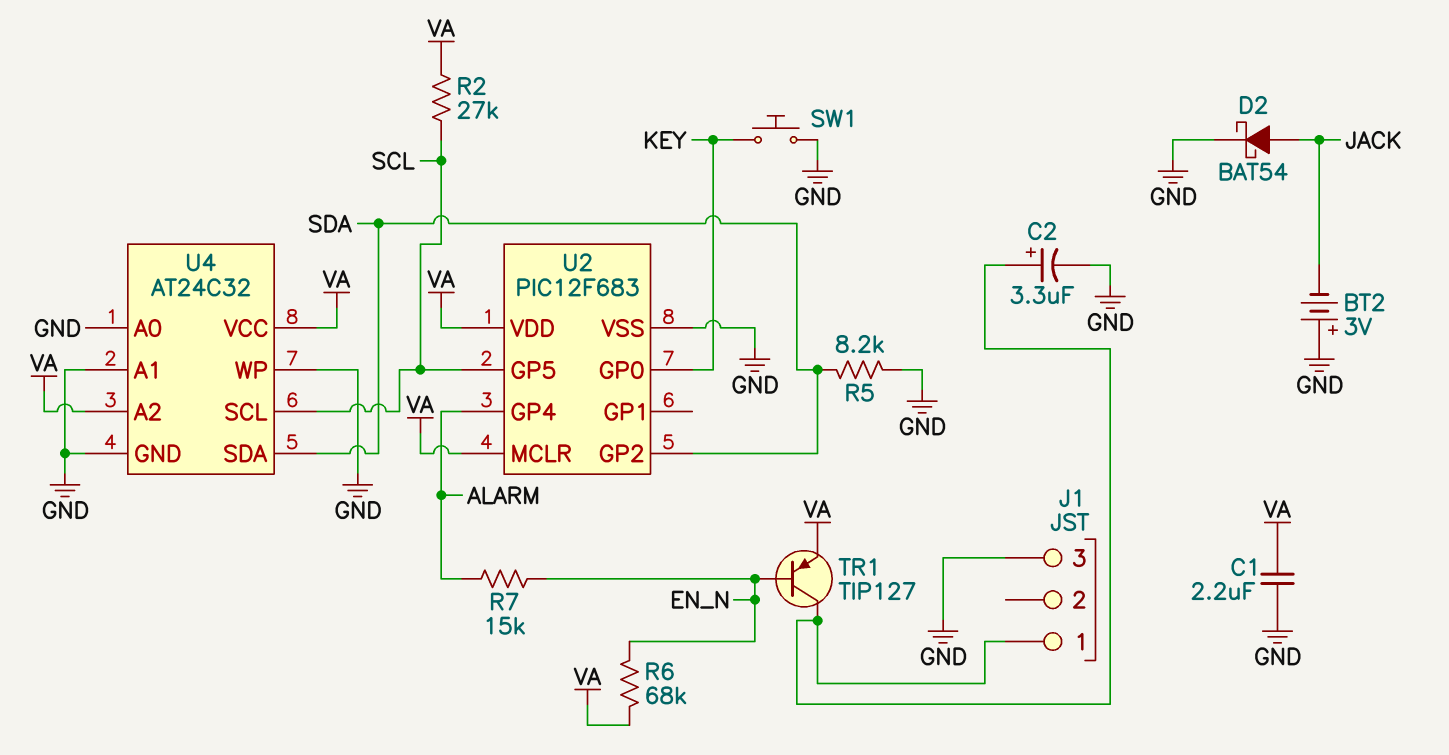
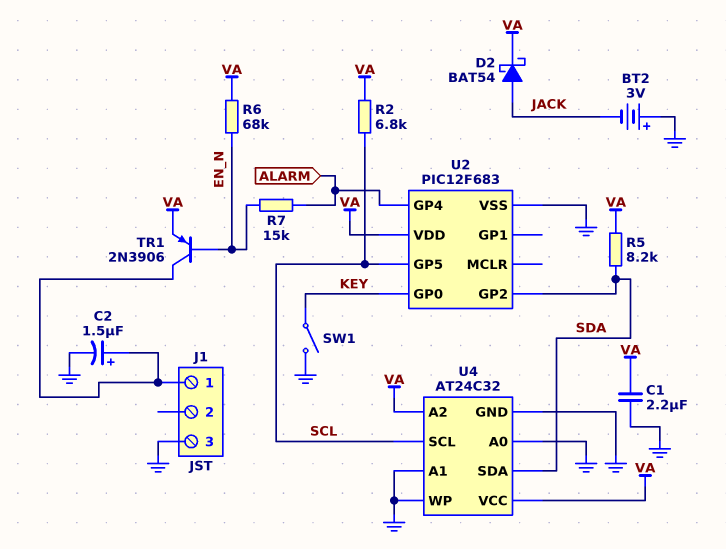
C2: 3.3uF (plus J1/1, minus GND) -> 1.5uF (plus J1/1, minus GND)
D2: schottky BAT54 (A JACK, K GND) -> schottky BAT54 (A JACK, K VA)
R2: 27k (SCL, VA) -> 6.8k (SCL, VA)
R5: 8.2k (GND, SDA) -> 8.2k (SDA, VA)
SW1: button (GND, KEY) -> switch (GND, KEY)
TR1: PNP TIP127 (B EN_N, C J1/1, E VA) -> PNP 2N3906 (B EN_N, C J1/1, E VA)
U2 pin MCLR: VA -> none

